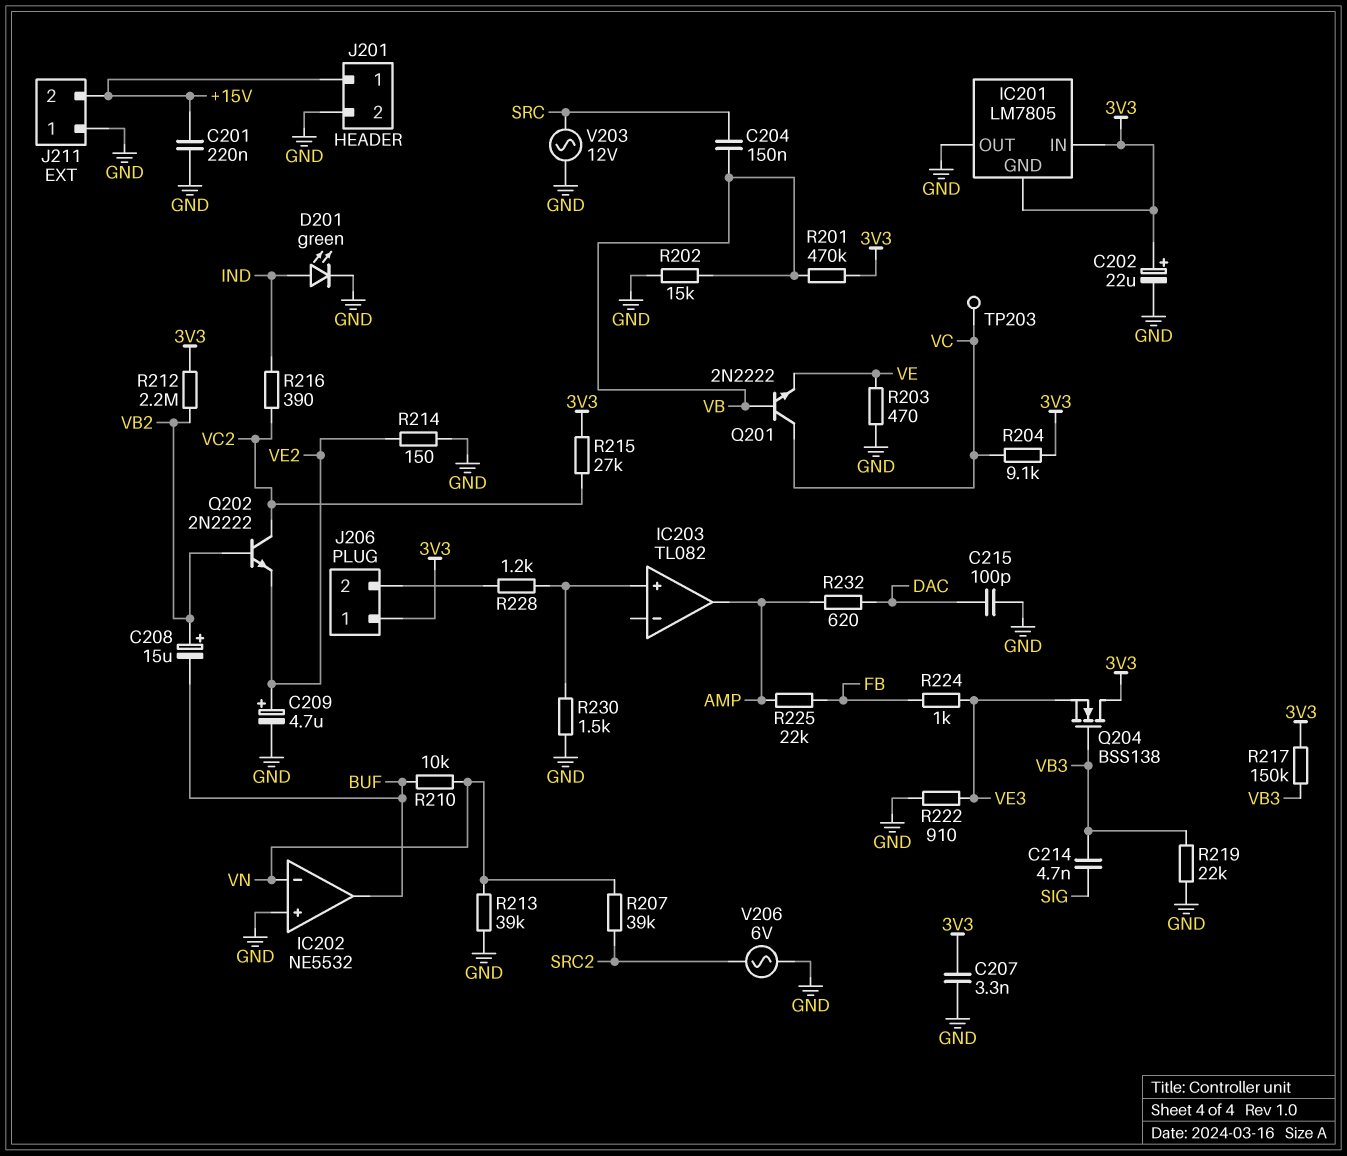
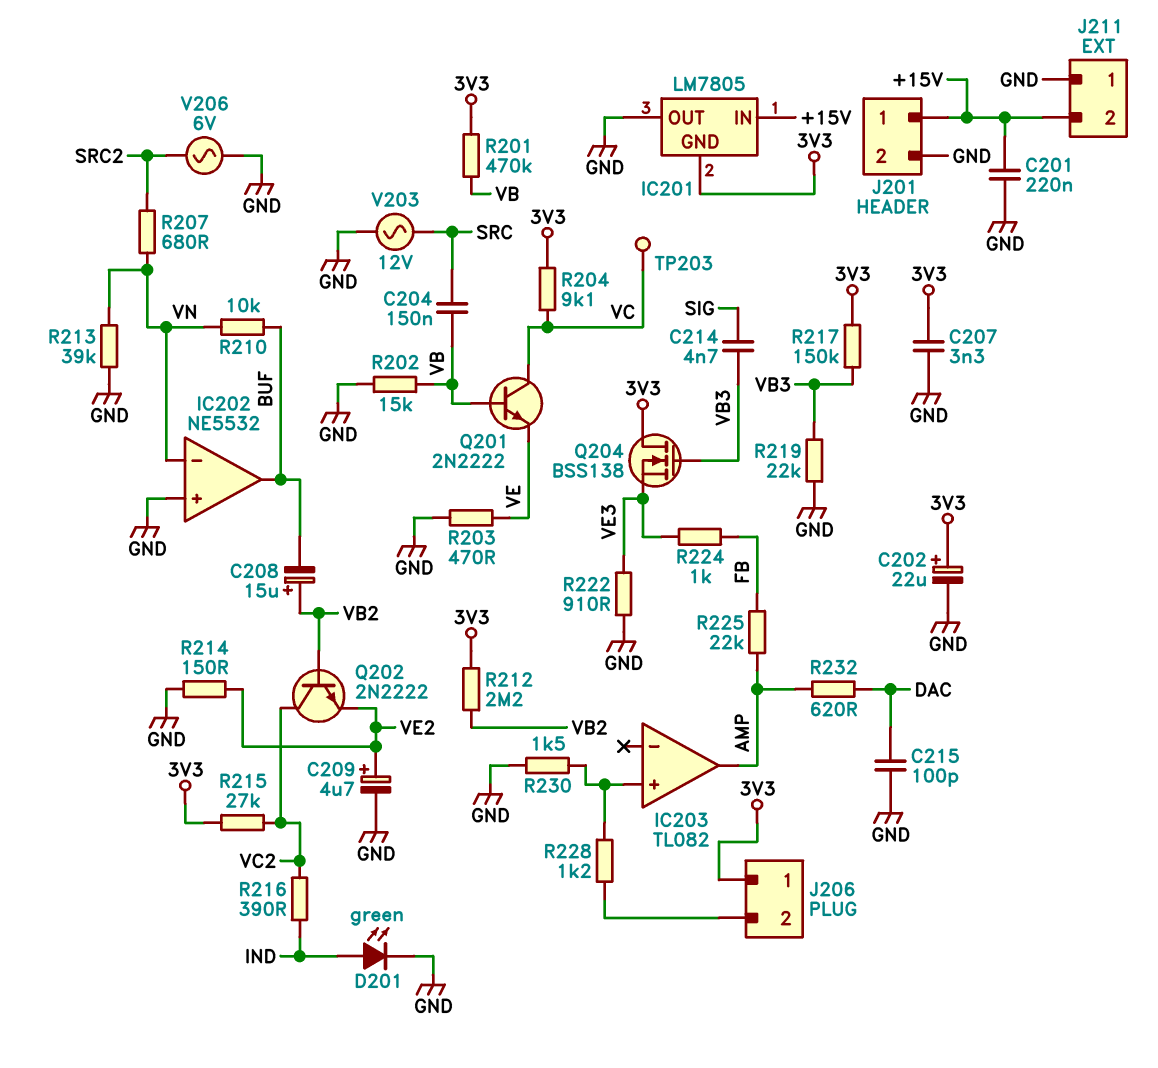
IC201 pin IN: 3V3 -> +15V
R207: 39k (SRC2, VN) -> 680 (SRC2, VN)

